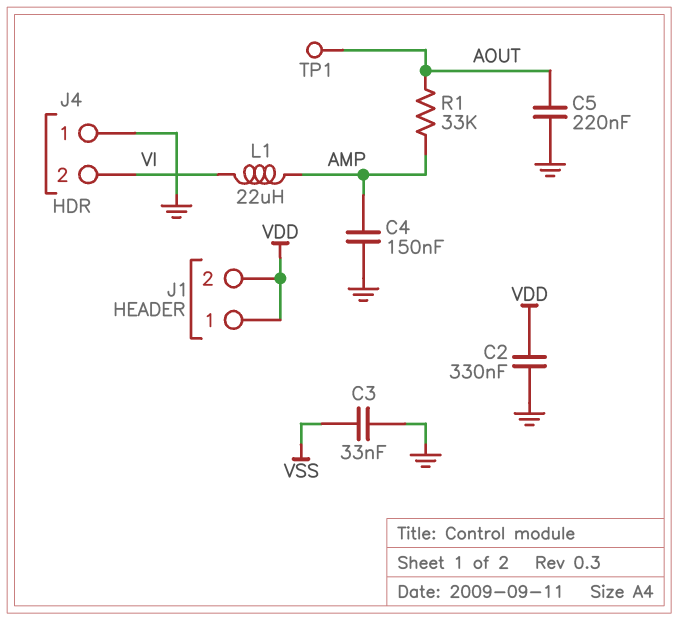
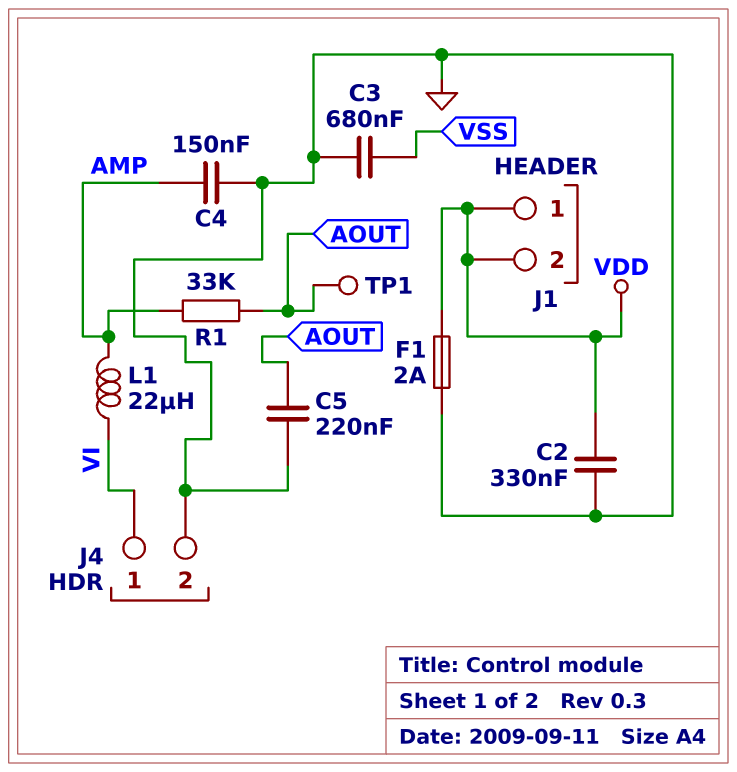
C3: 33nF (GND, VSS) -> 680nF (GND, VSS)
F1: none -> 2A (GND, VDD)
J4 pin 1: GND -> VI
J4 pin 2: VI -> GND

